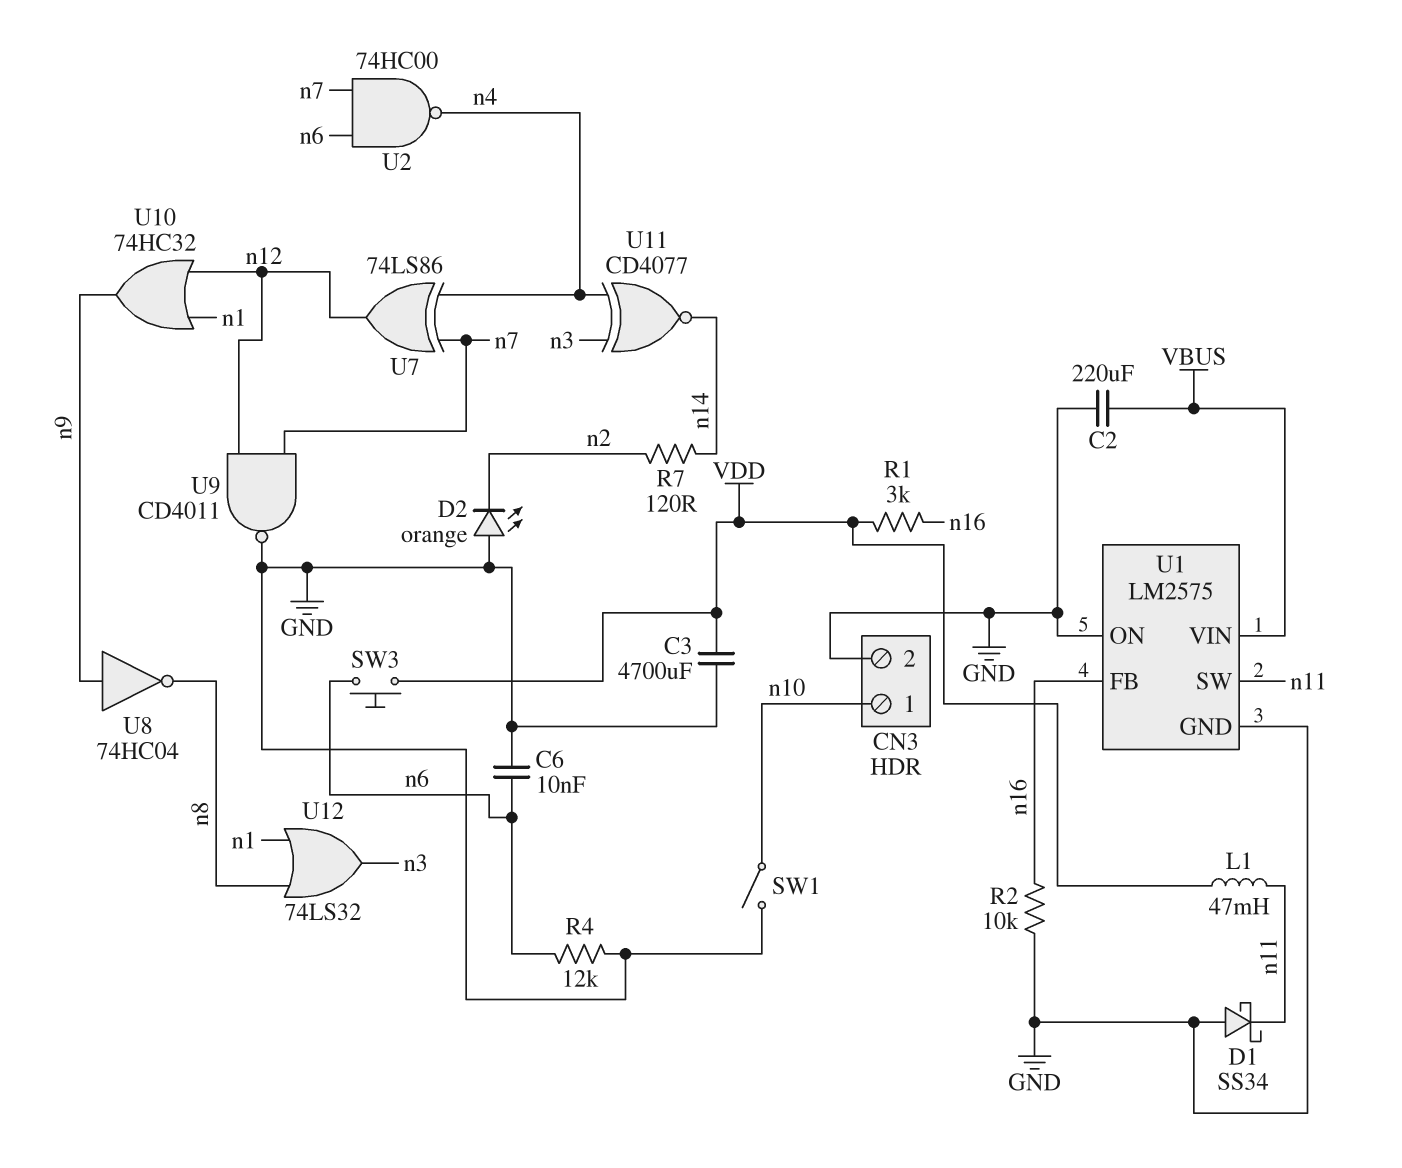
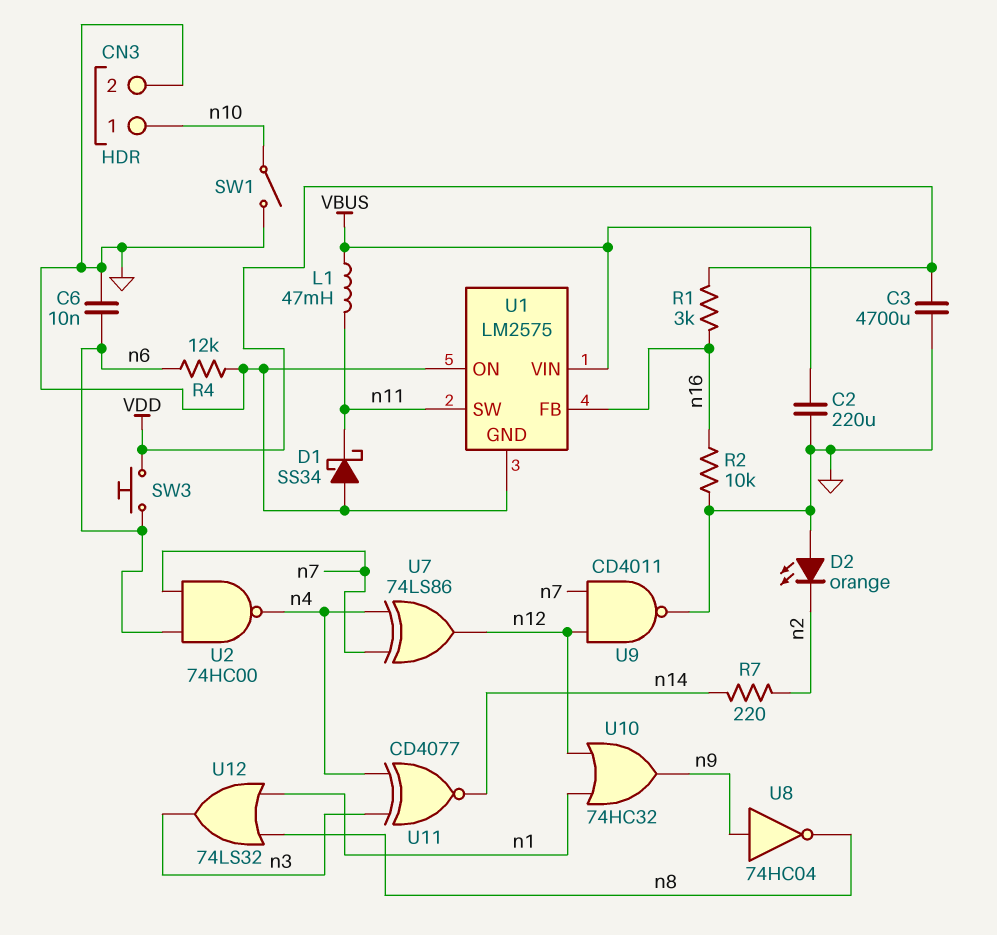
L1: 47mH (VDD, n11) -> 47mH (VBUS, n11)
R7: 120 (n2, n14) -> 220 (n2, n14)

